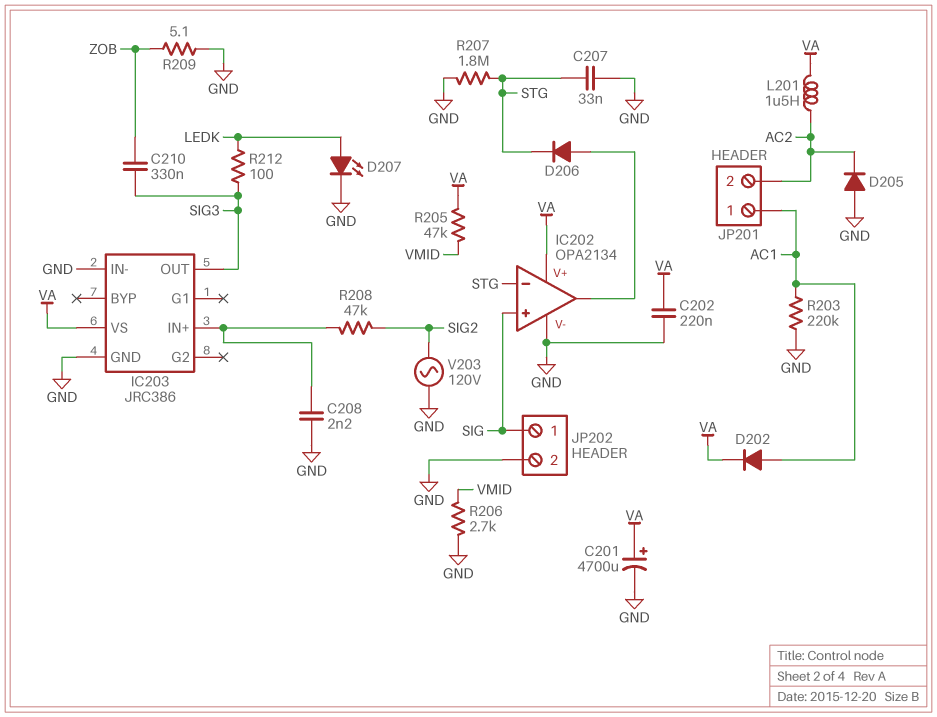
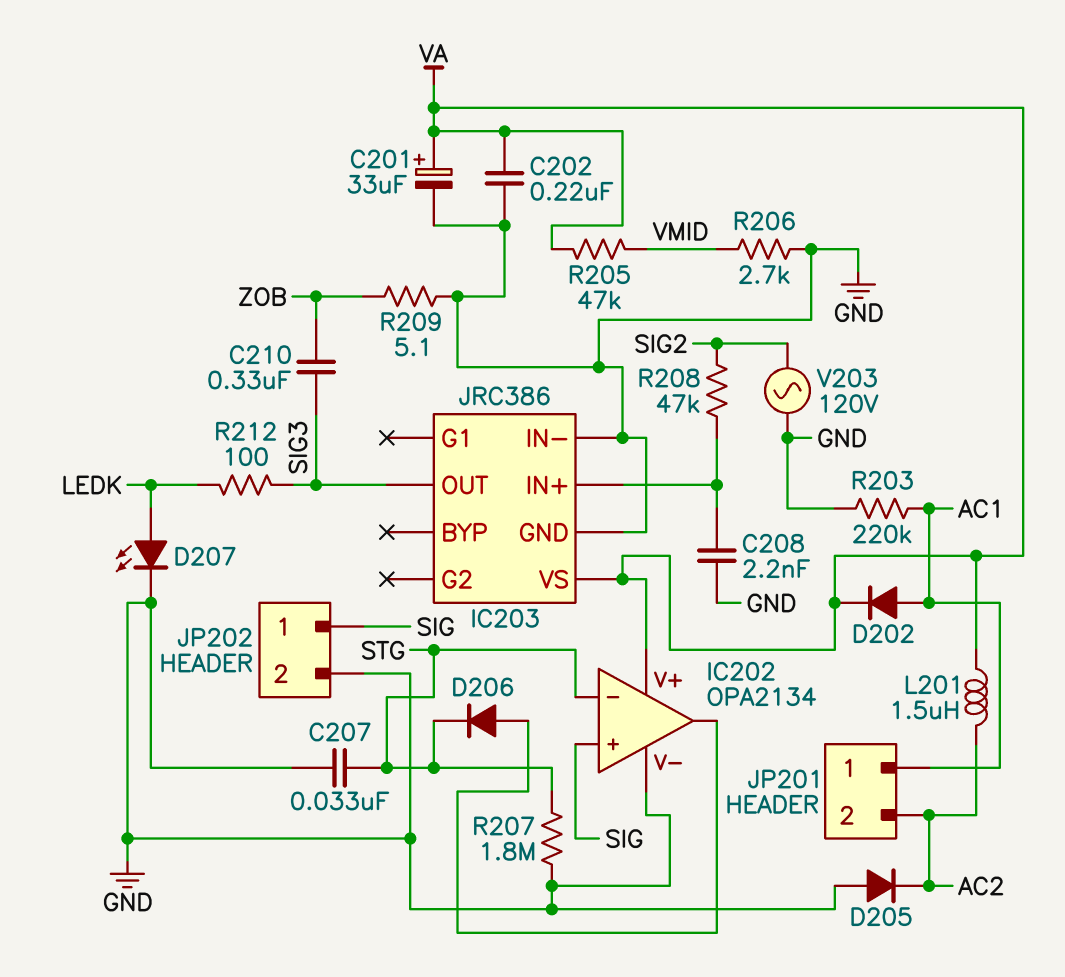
C201: 4700uF (plus VA, minus GND) -> 33uF (plus VA, minus GND)

